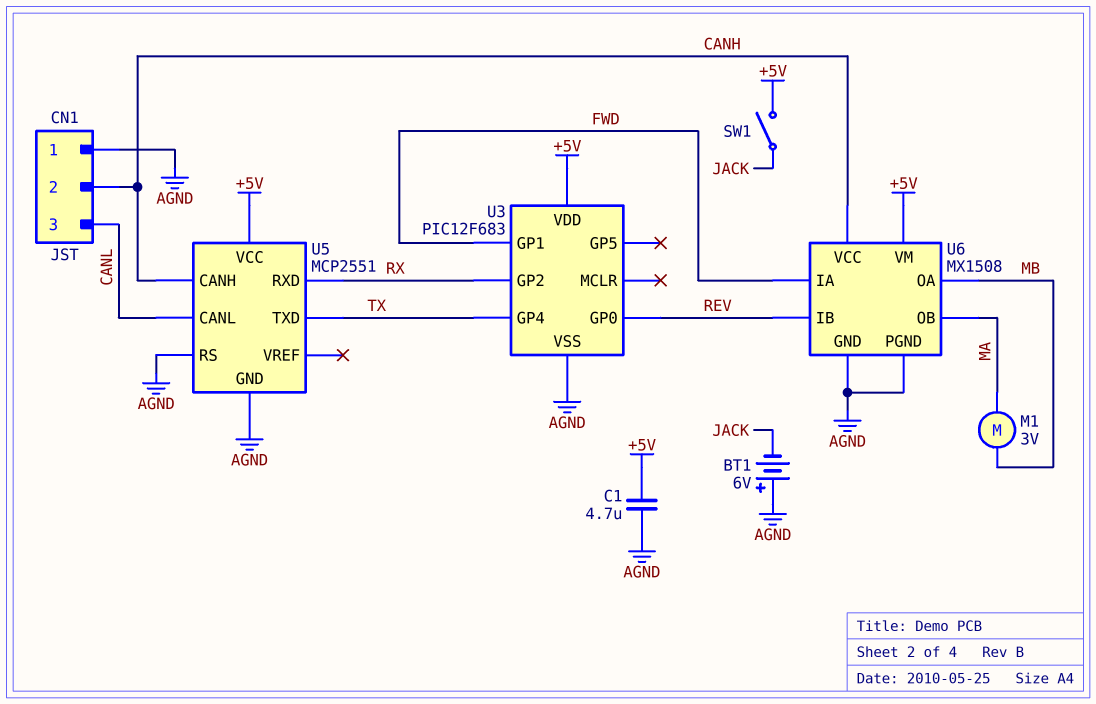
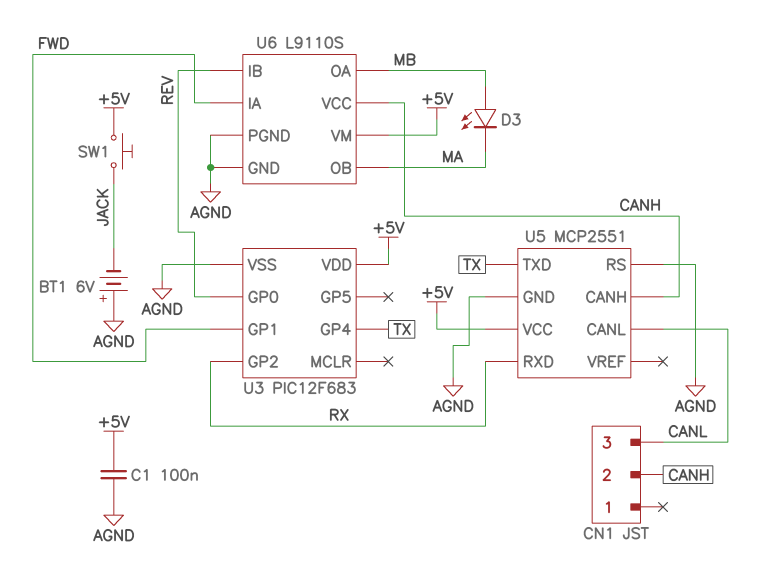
C1: 4.7uF (+5V, AGND) -> 100nF (+5V, AGND)
CN1 pin 1: AGND -> none
D3: none -> LED (A MB, K MA)
M1: motor 3V (MA, MB) -> none
SW1: switch (+5V, JACK) -> button (+5V, JACK)
U6: MX1508 -> L9110S

